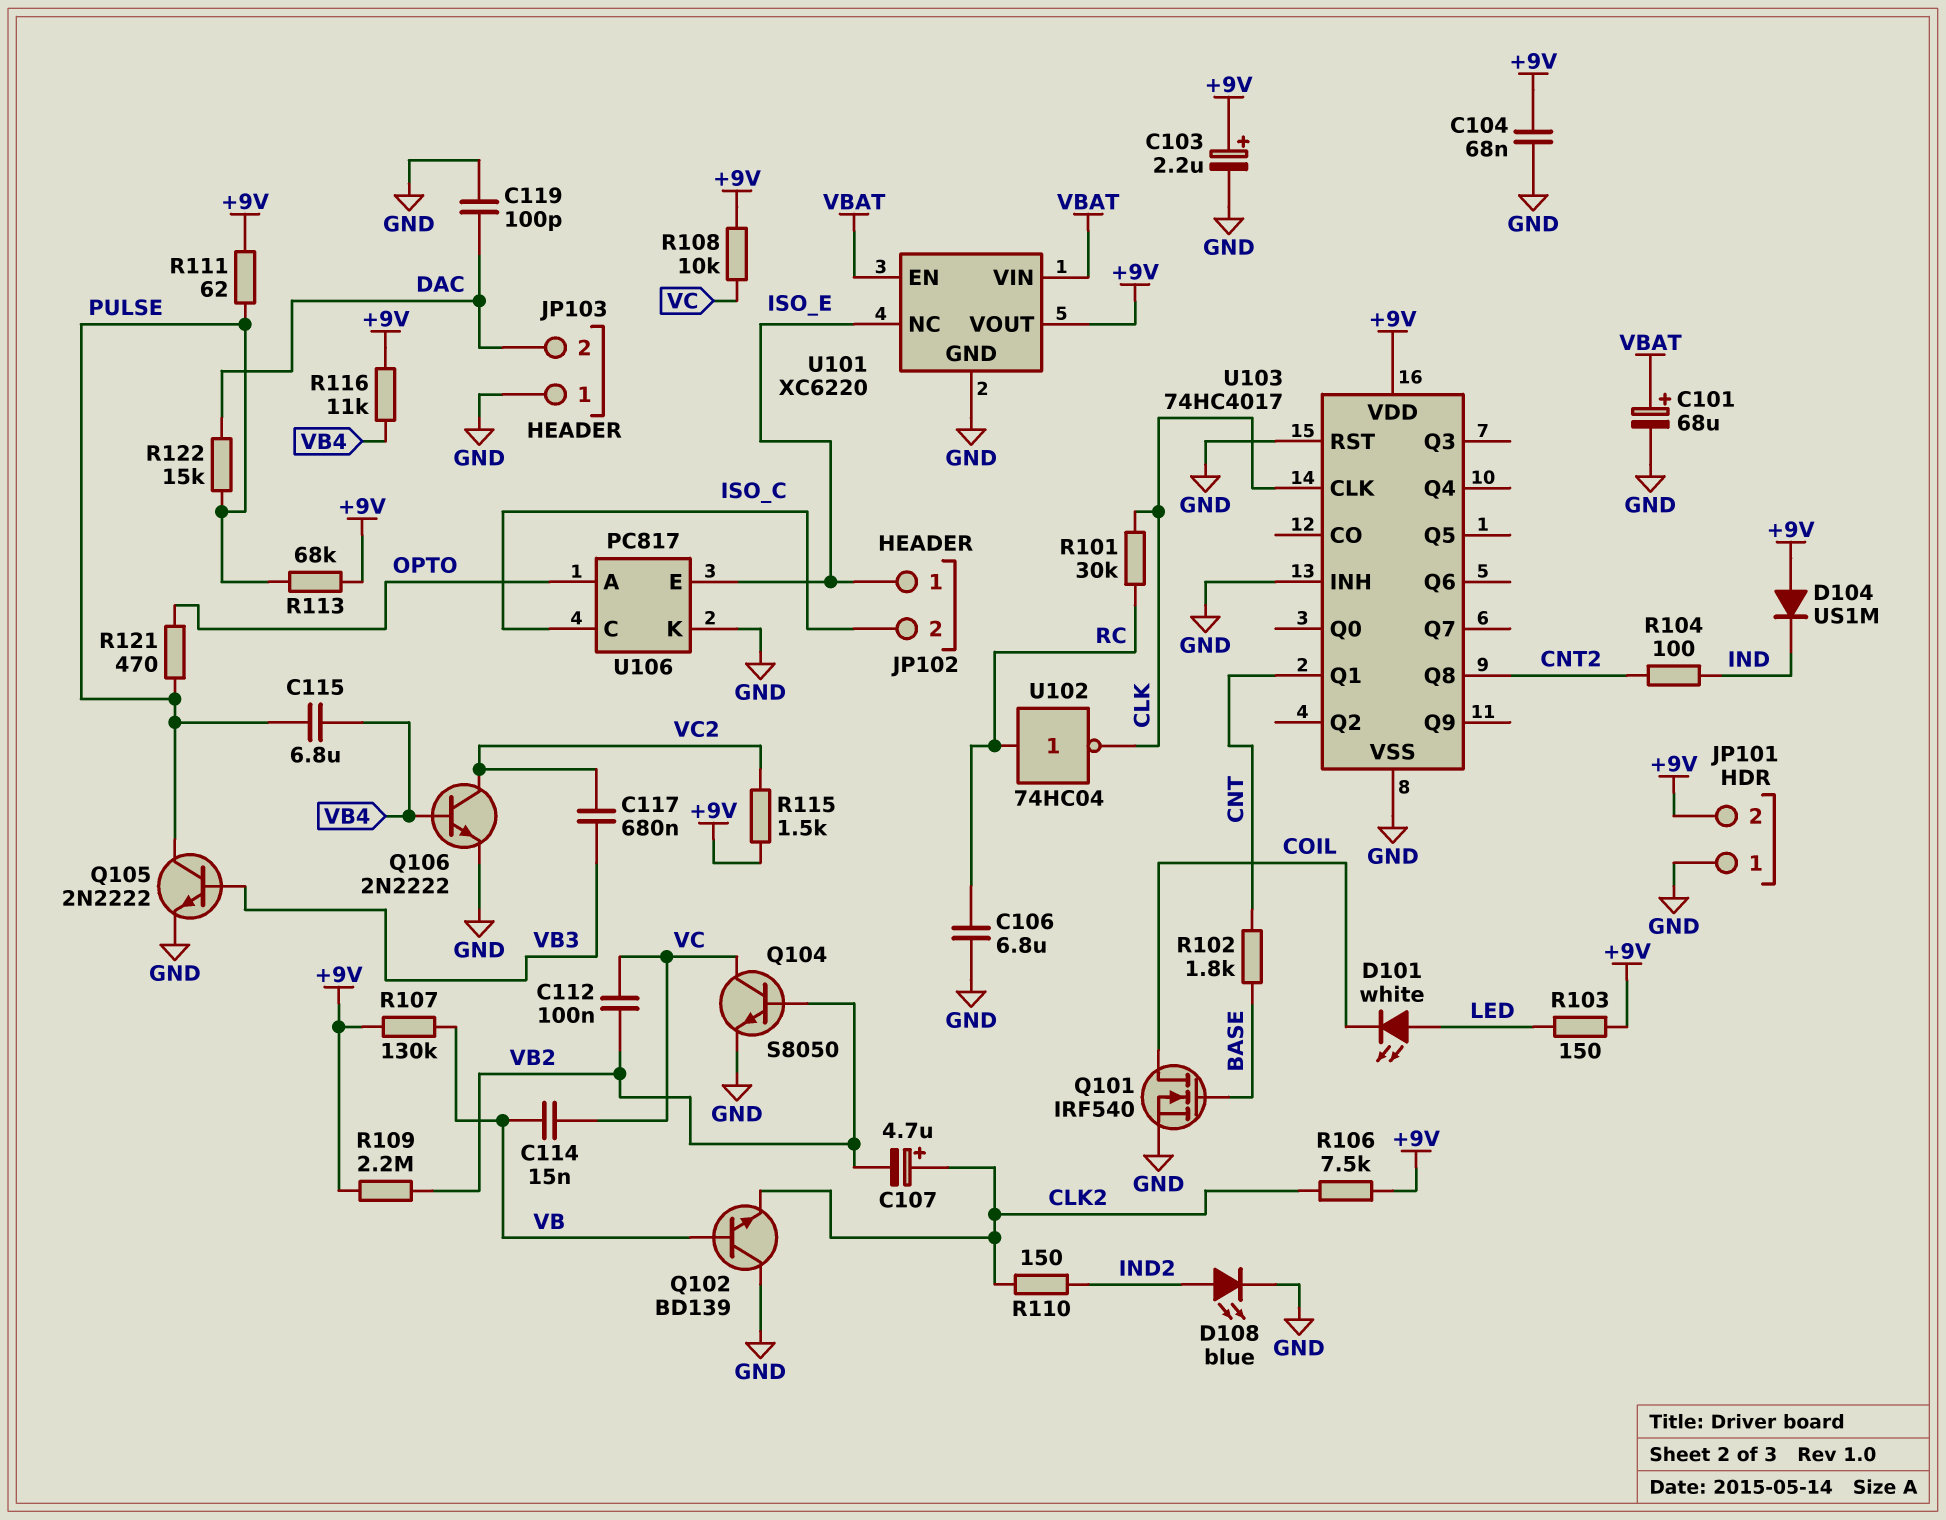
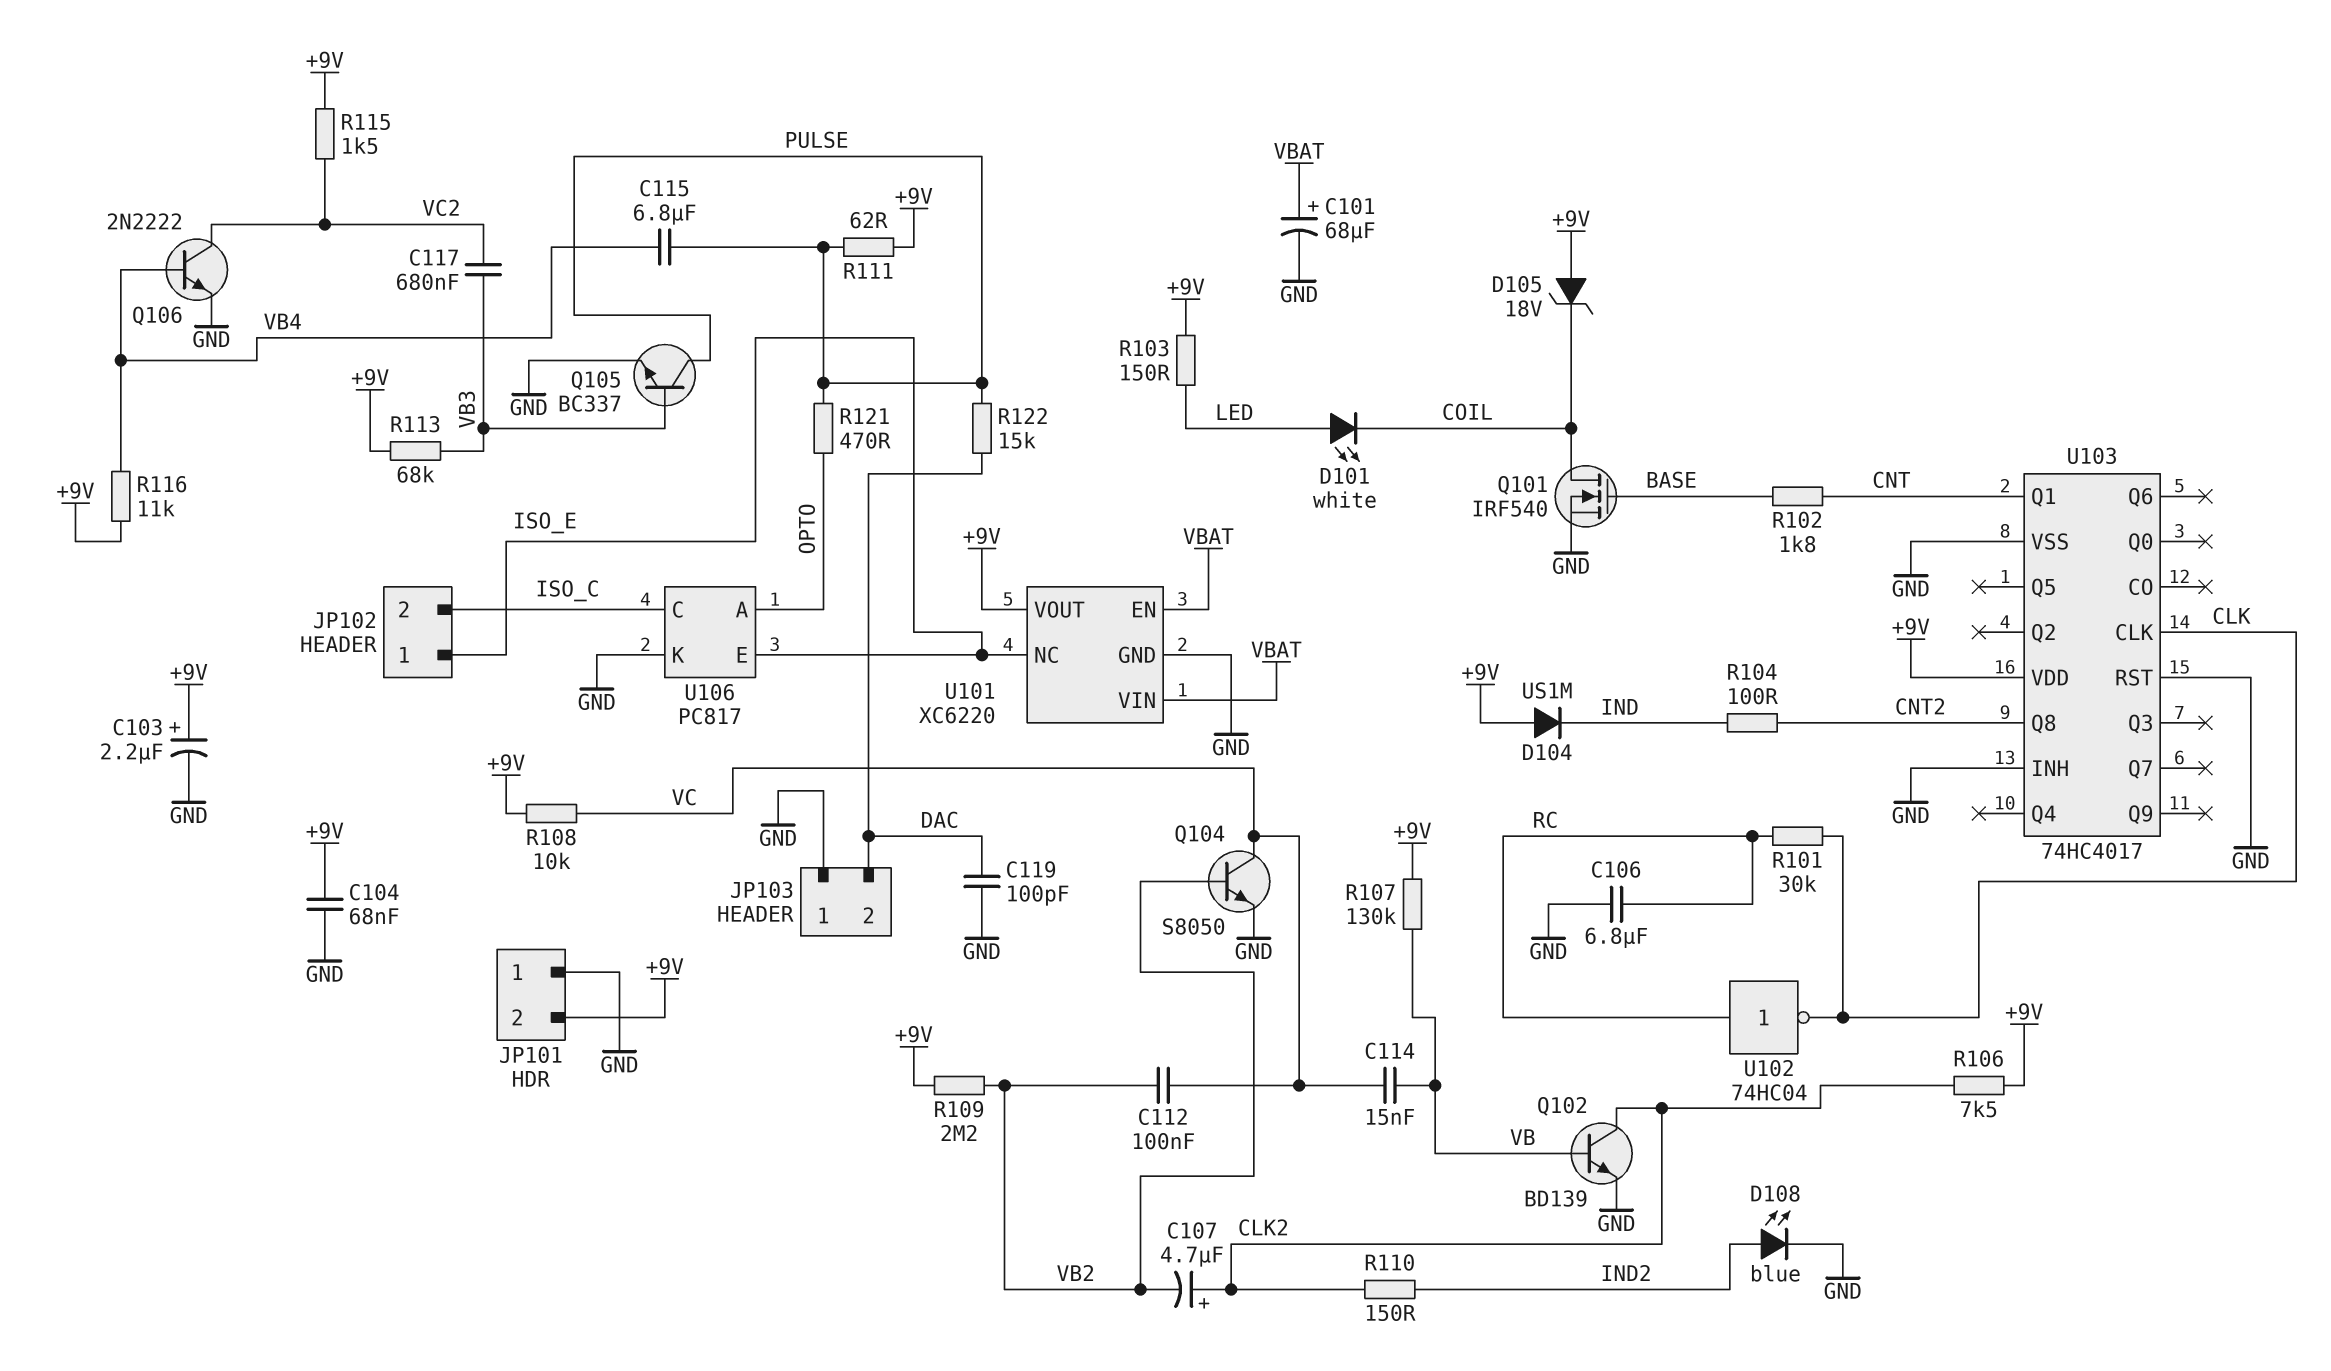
D105: none -> zener 18V (A +9V, K COIL)
Q102: NPN BD139 (B VB, C GND, E CLK2) -> NPN BD139 (B VB, C CLK2, E GND)
Q105: NPN 2N2222 (B VB3, C PULSE, E GND) -> NPN BC337 (B VB3, C PULSE, E GND)
R113: 68k (+9V, PULSE) -> 68k (+9V, VB3)

